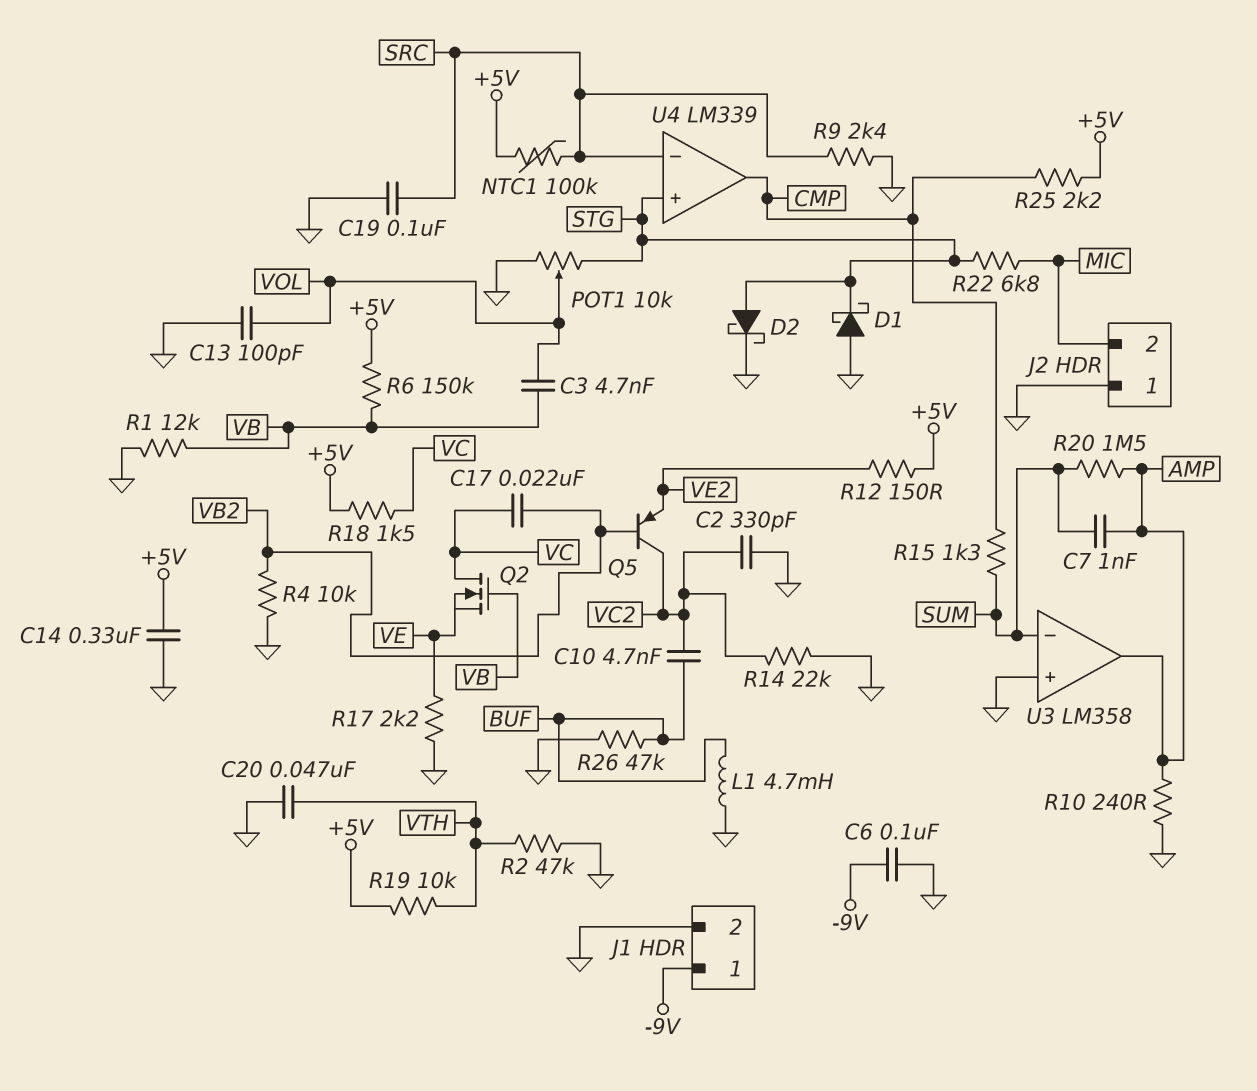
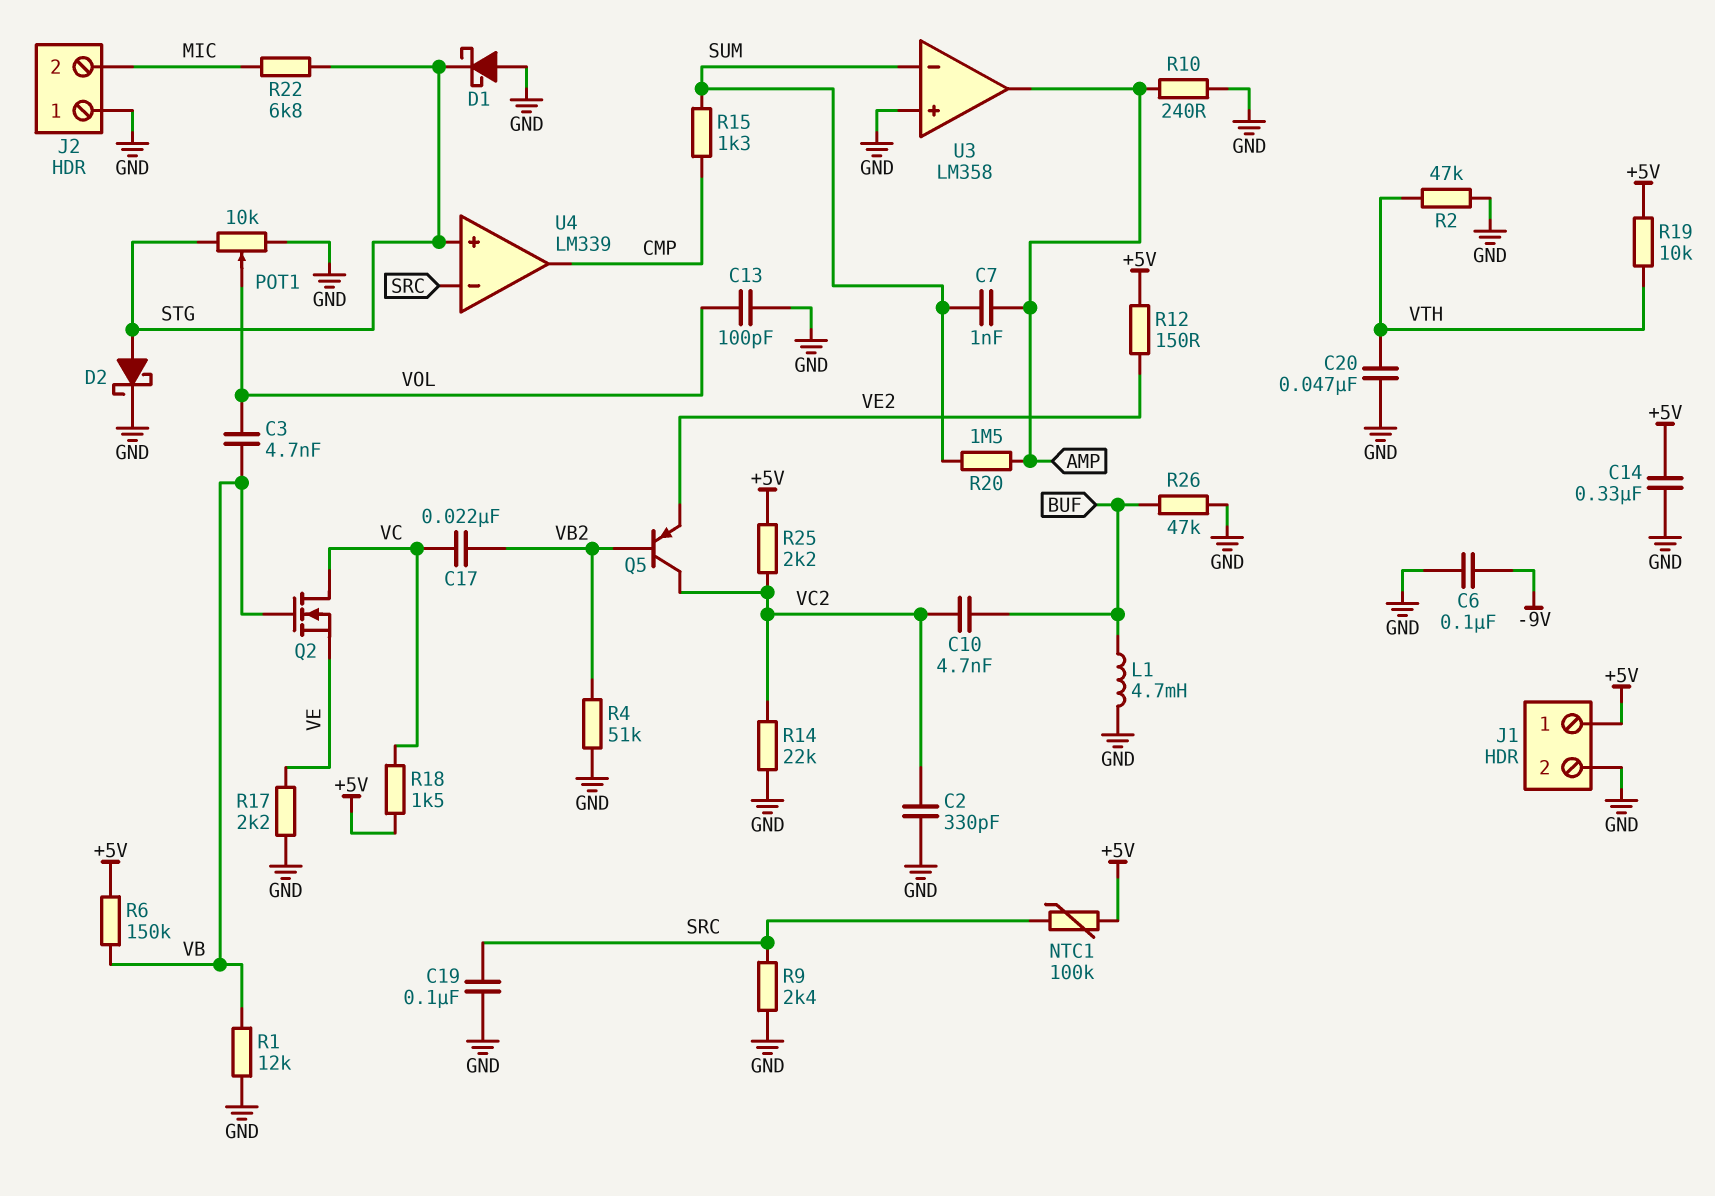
J1 pin 1: -9V -> +5V
R4: 10k (GND, VB2) -> 51k (GND, VB2)
R25: 2.2k (+5V, CMP) -> 2.2k (+5V, VC2)

